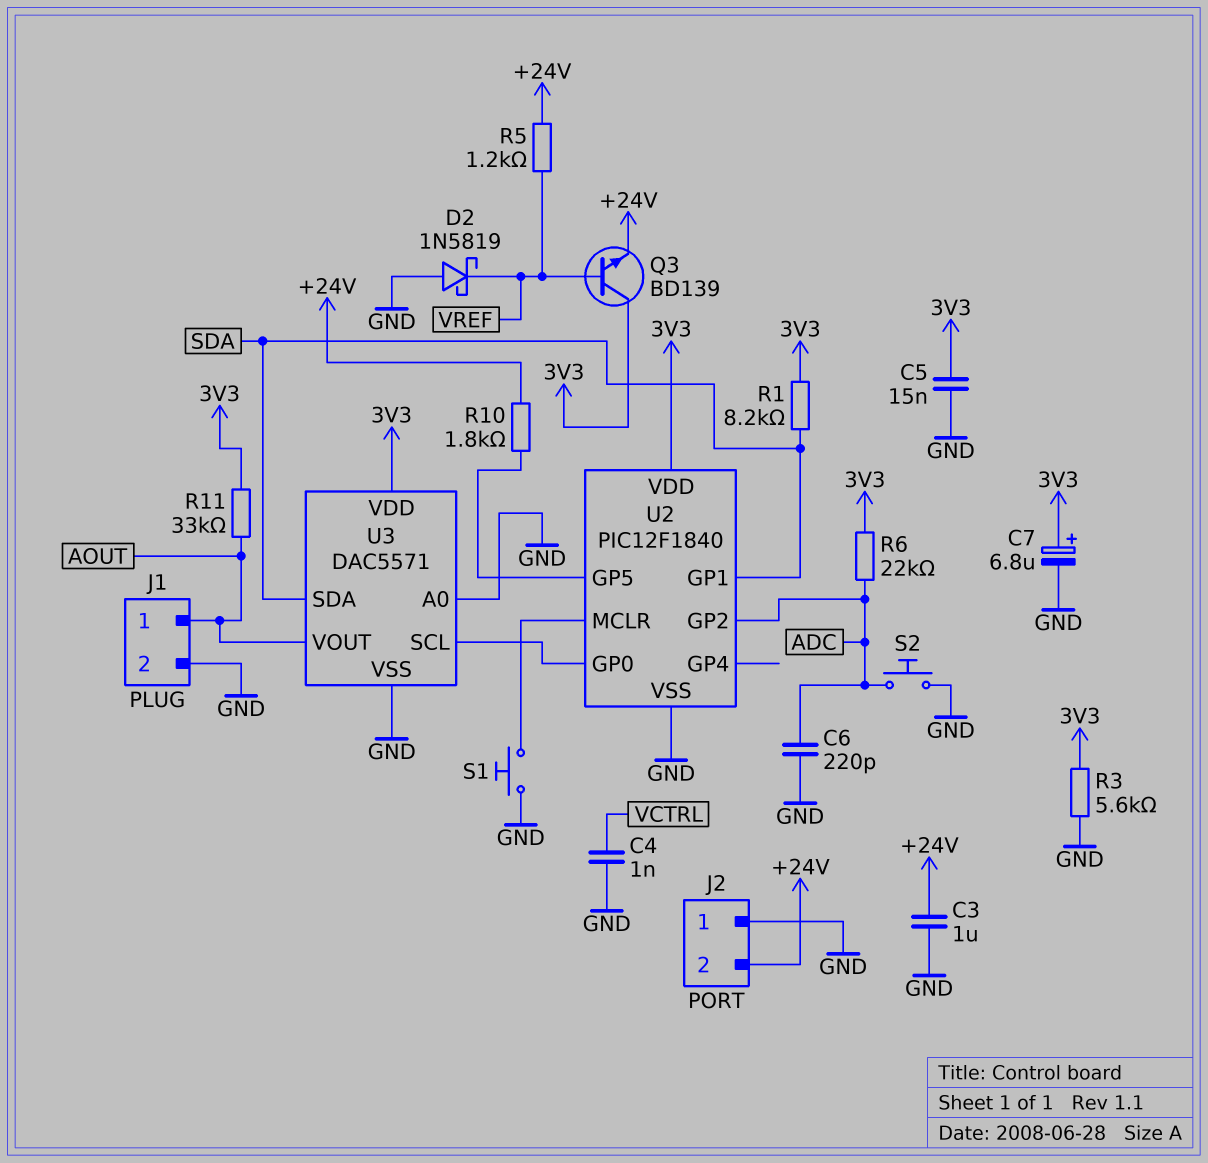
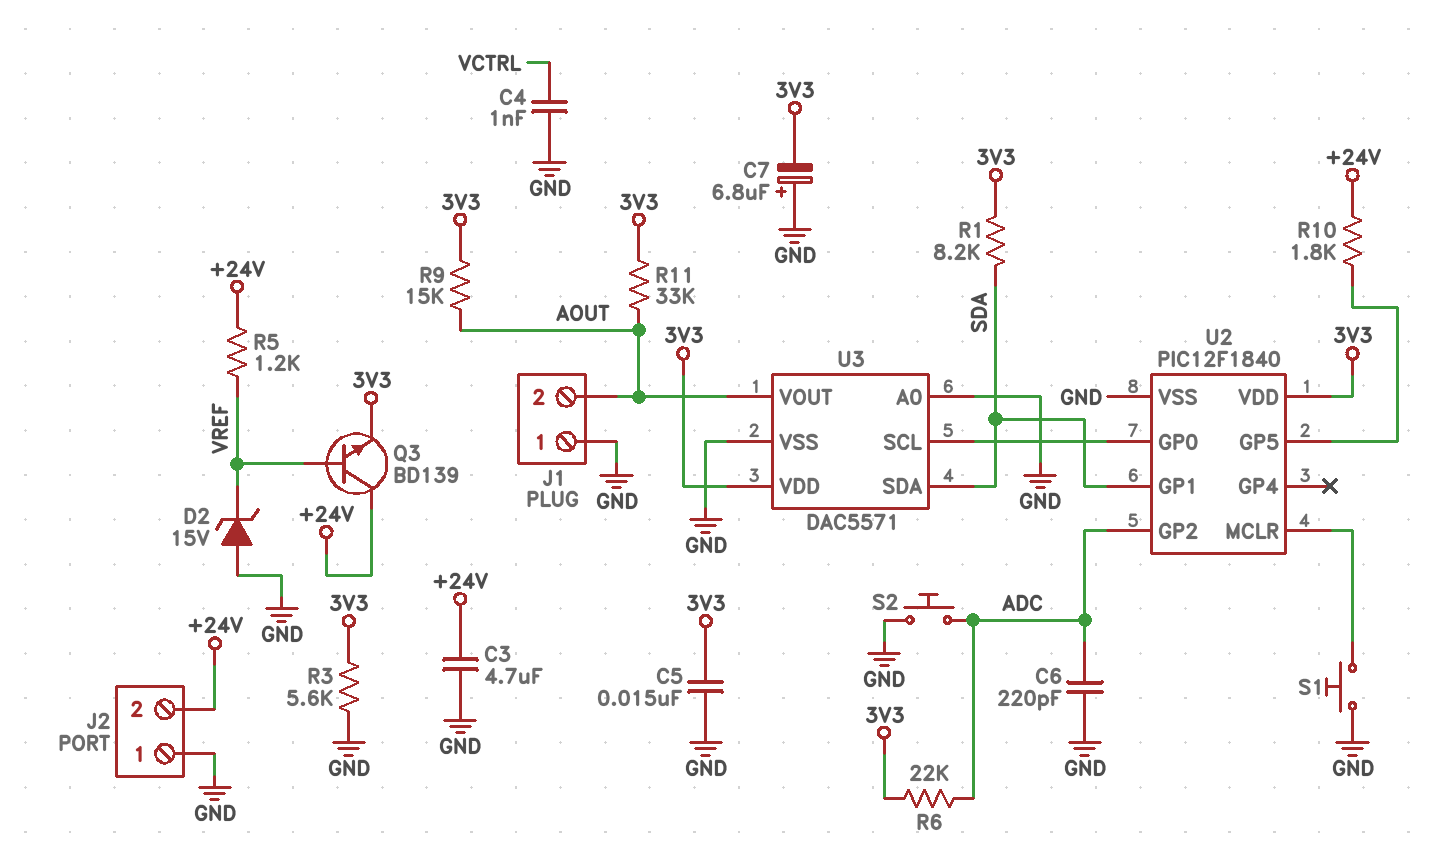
C3: 1uF (+24V, GND) -> 4.7uF (+24V, GND)
C7: 6.8uF (plus 3V3, minus GND) -> 6.8uF (plus GND, minus 3V3)
D2: schottky 1N5819 (A GND, K VREF) -> zener 15V (A GND, K VREF)
J1 pin 1: AOUT -> GND
J1 pin 2: GND -> AOUT
Q3: NPN BD139 (B VREF, C 3V3, E +24V) -> NPN BD139 (B VREF, C +24V, E 3V3)
R9: none -> 15k (3V3, AOUT)

